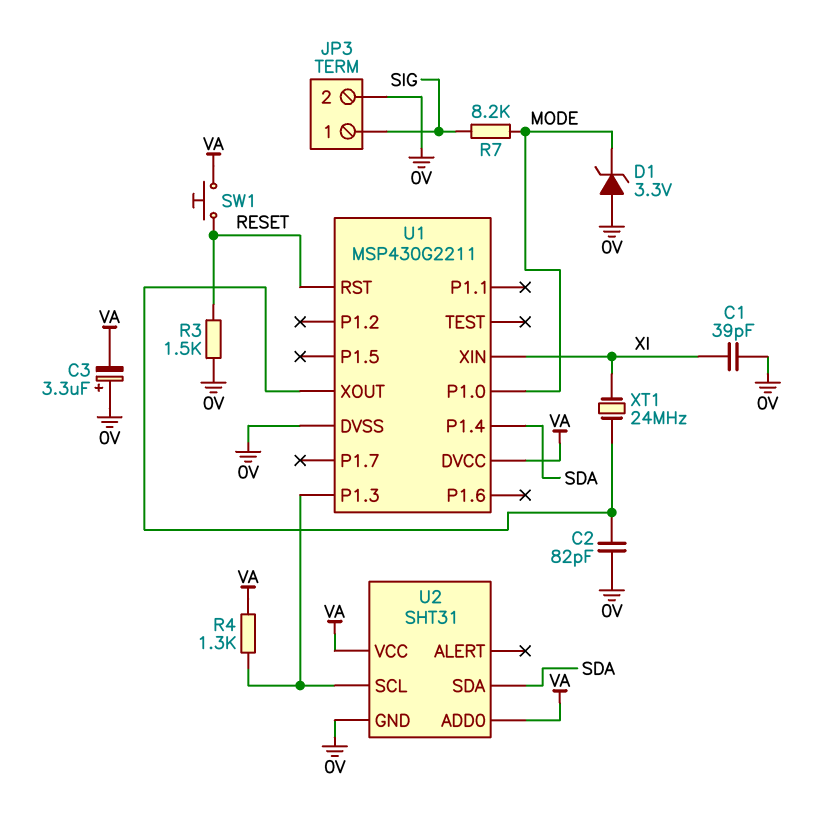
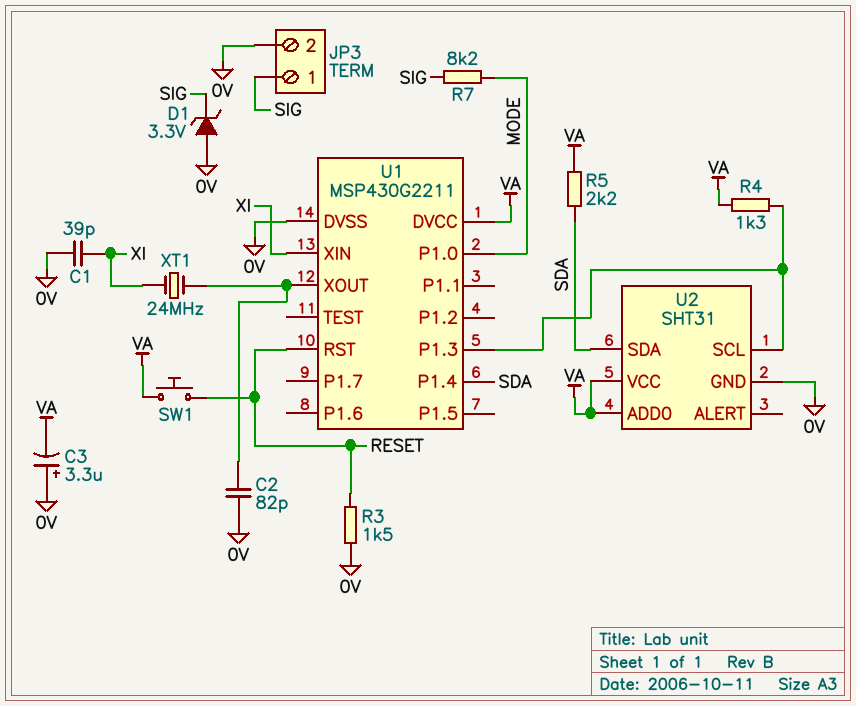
D1: zener 3.3V (A 0V, K MODE) -> zener 3.3V (A 0V, K SIG)
R5: none -> 2.2k (SDA, VA)

